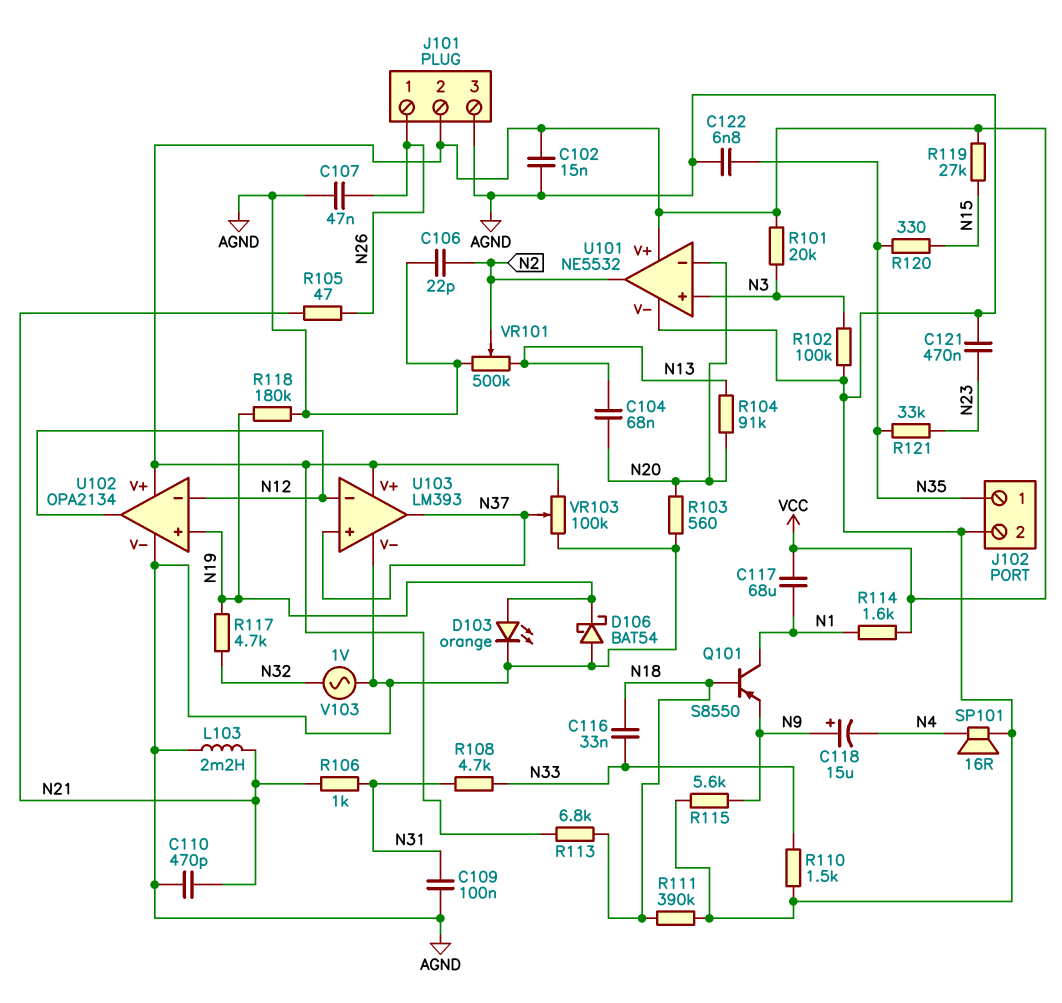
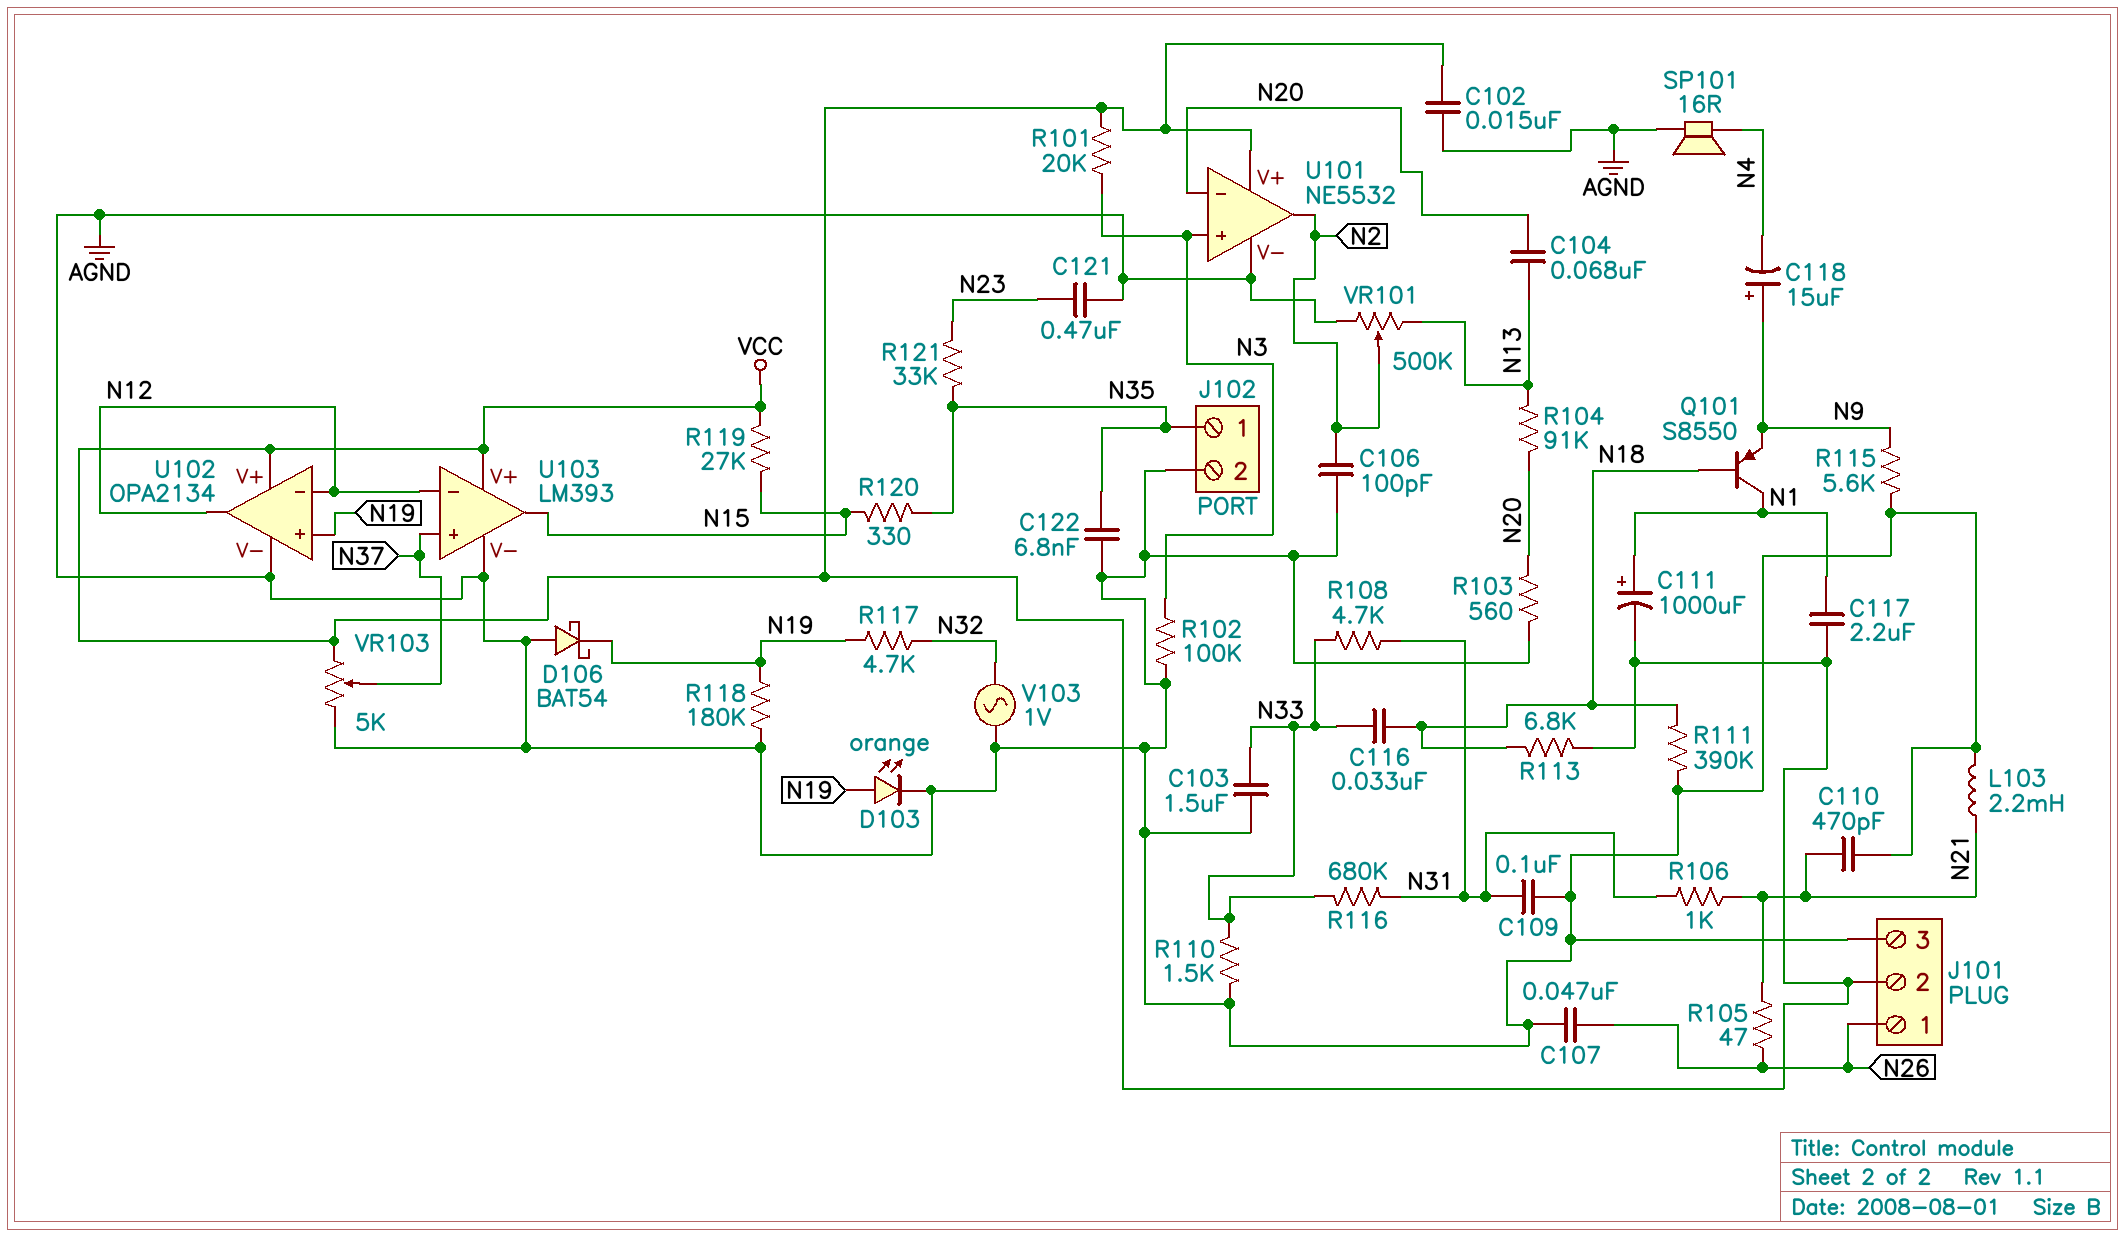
C103: none -> 1.5uF (AGND, N33)
C106: 22pF (AGND, N2) -> 100pF (AGND, N2)
C111: none -> 1000uF (plus N1, minus VCC)
C117: 68uF (N1, VCC) -> 2.2uF (N1, VCC)
R114: 1.6k (N1, VCC) -> none
R116: none -> 680k (N31, N33)
U103 pin out: N37 -> N15
VR103: 100k (AGND, VCC, wiper N37) -> 5k (AGND, VCC, wiper N37)

